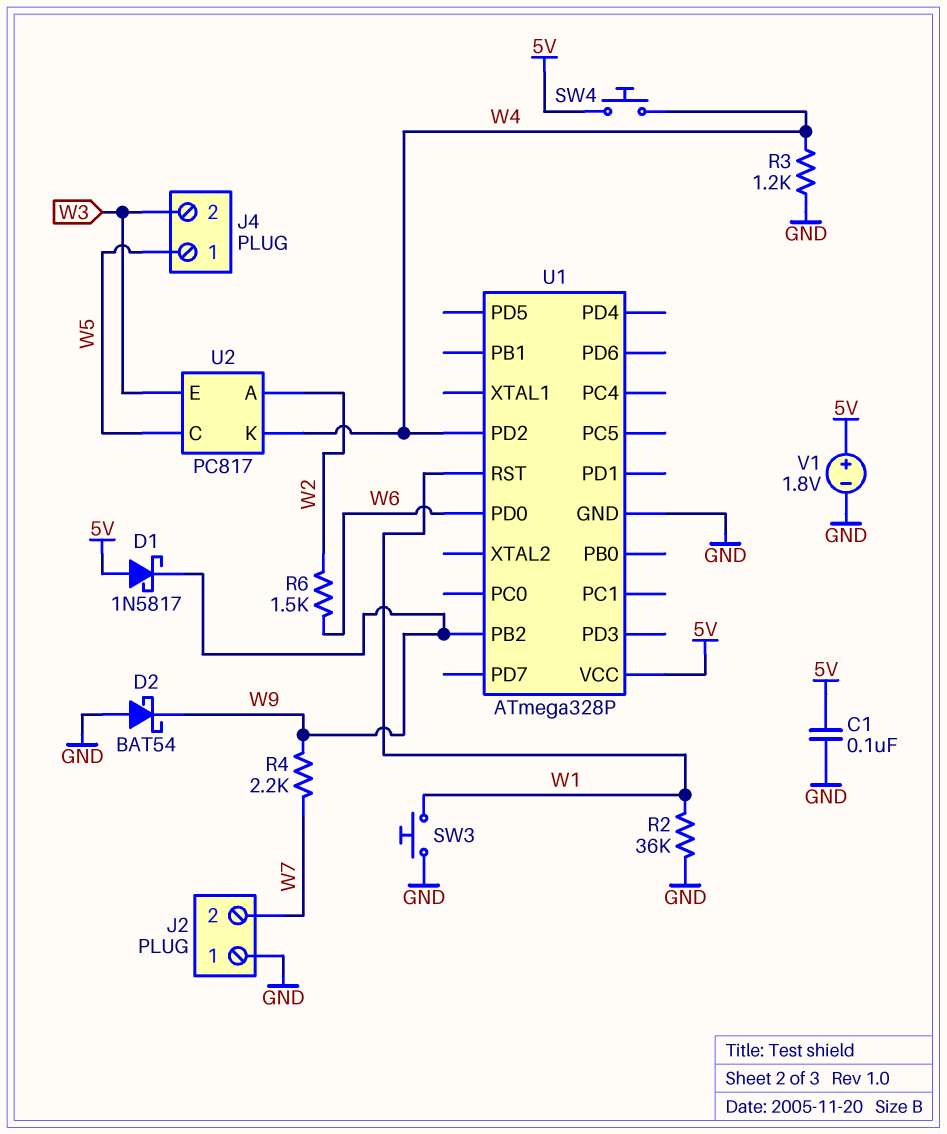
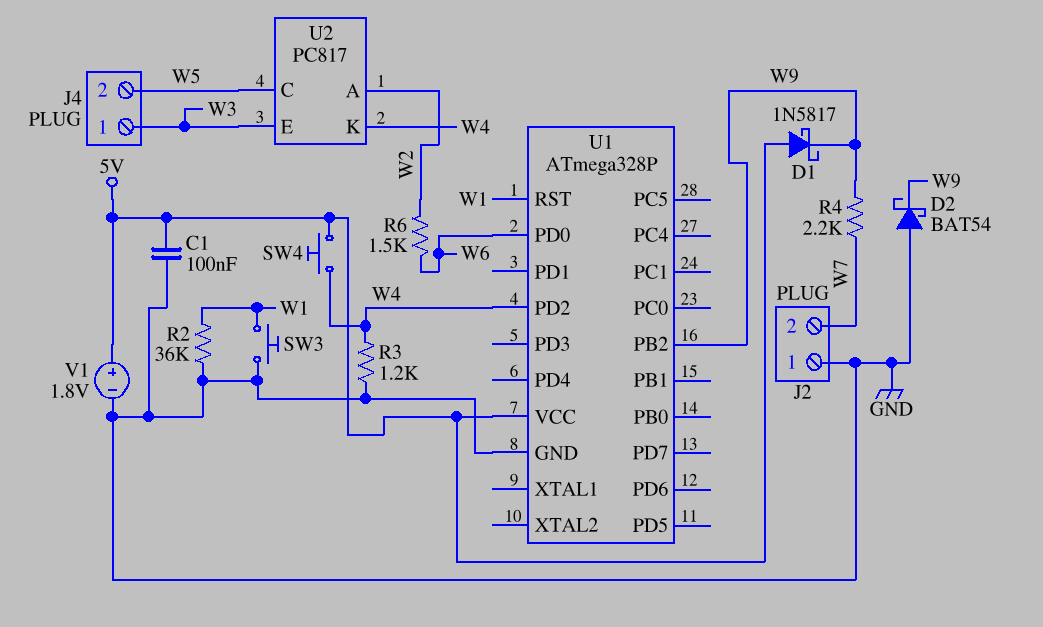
J4 pin 1: W5 -> W3
J4 pin 2: W3 -> W5

